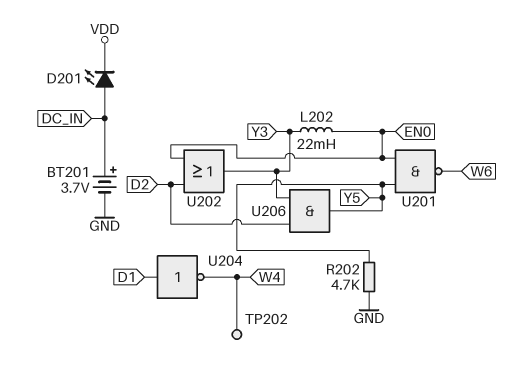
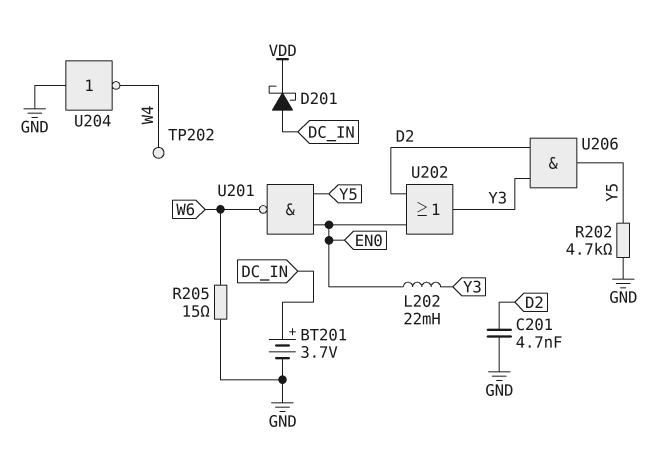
C201: none -> 4.7nF (D2, GND)
D201: LED (A DC_IN, K VDD) -> schottky (A DC_IN, K VDD)
R205: none -> 15 (GND, W6)
U204: NOT (in D1, out W4) -> NOT (in GND, out W4)

